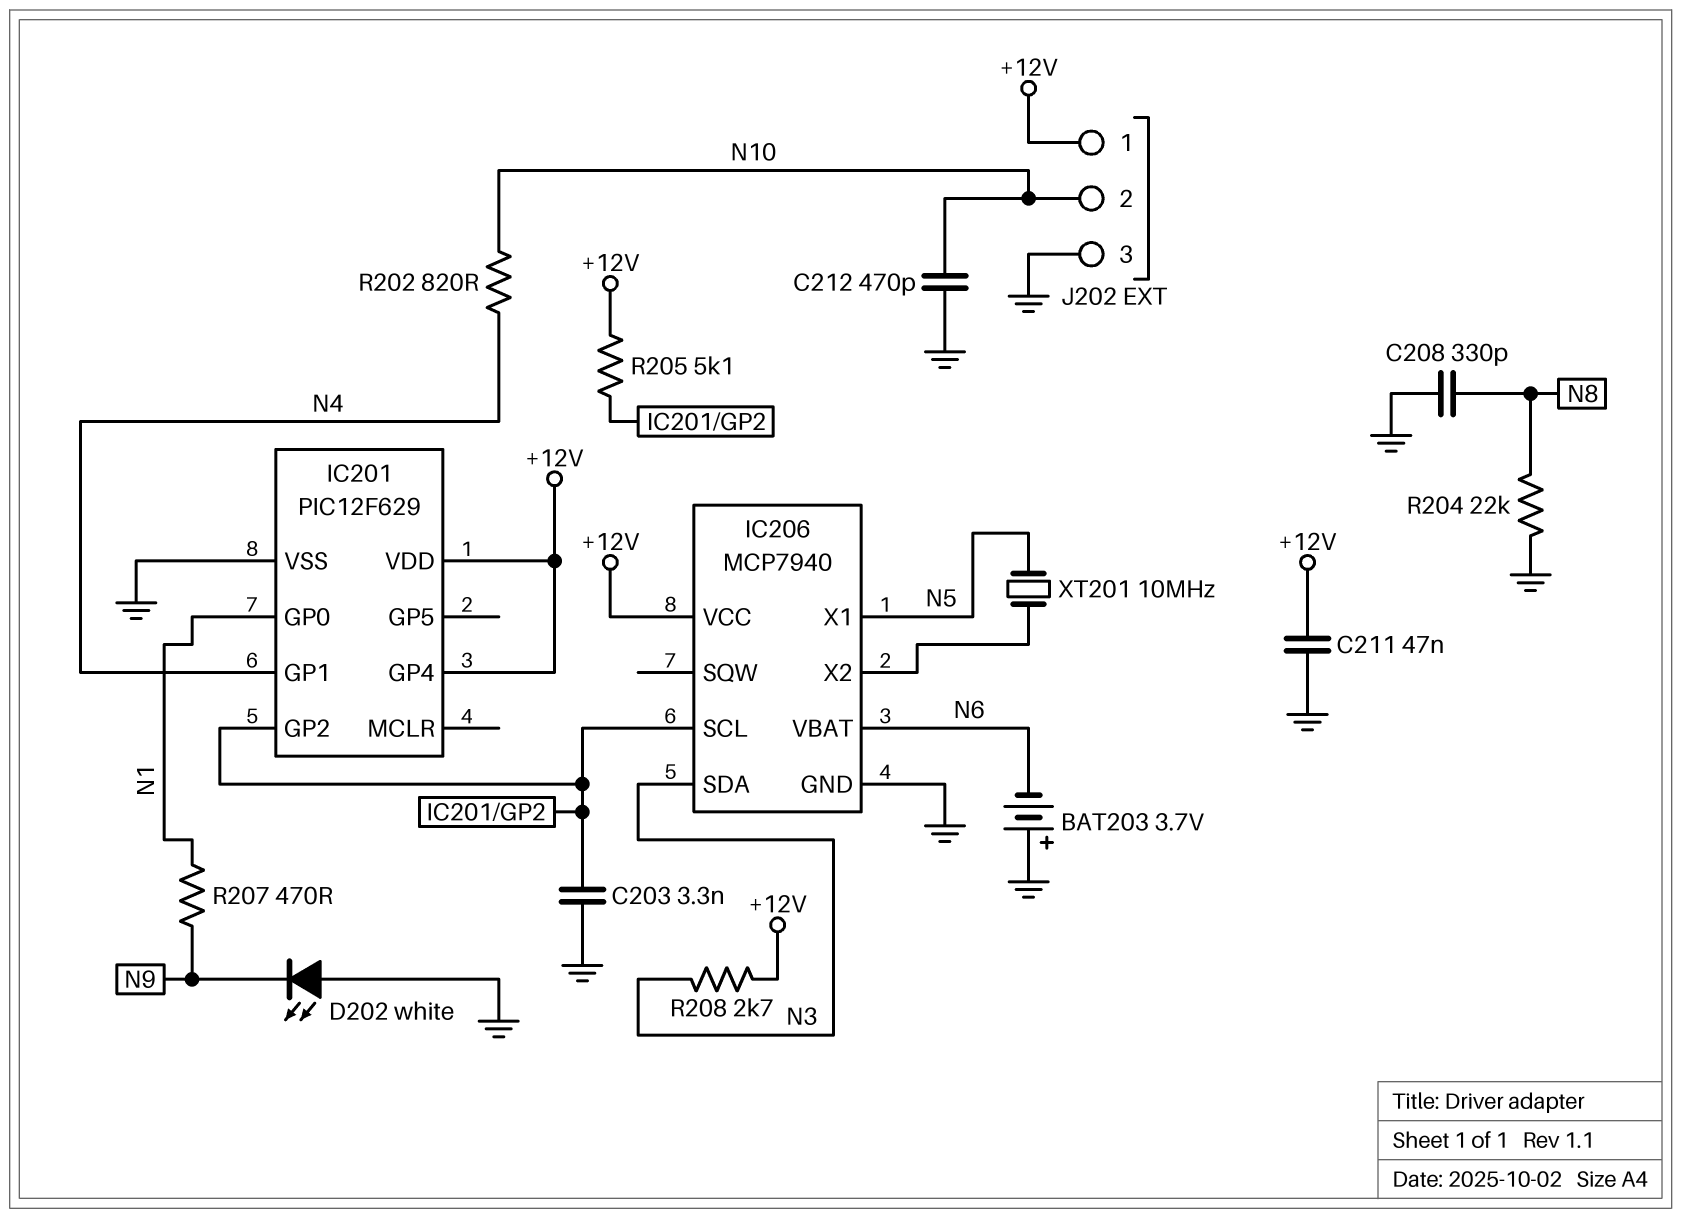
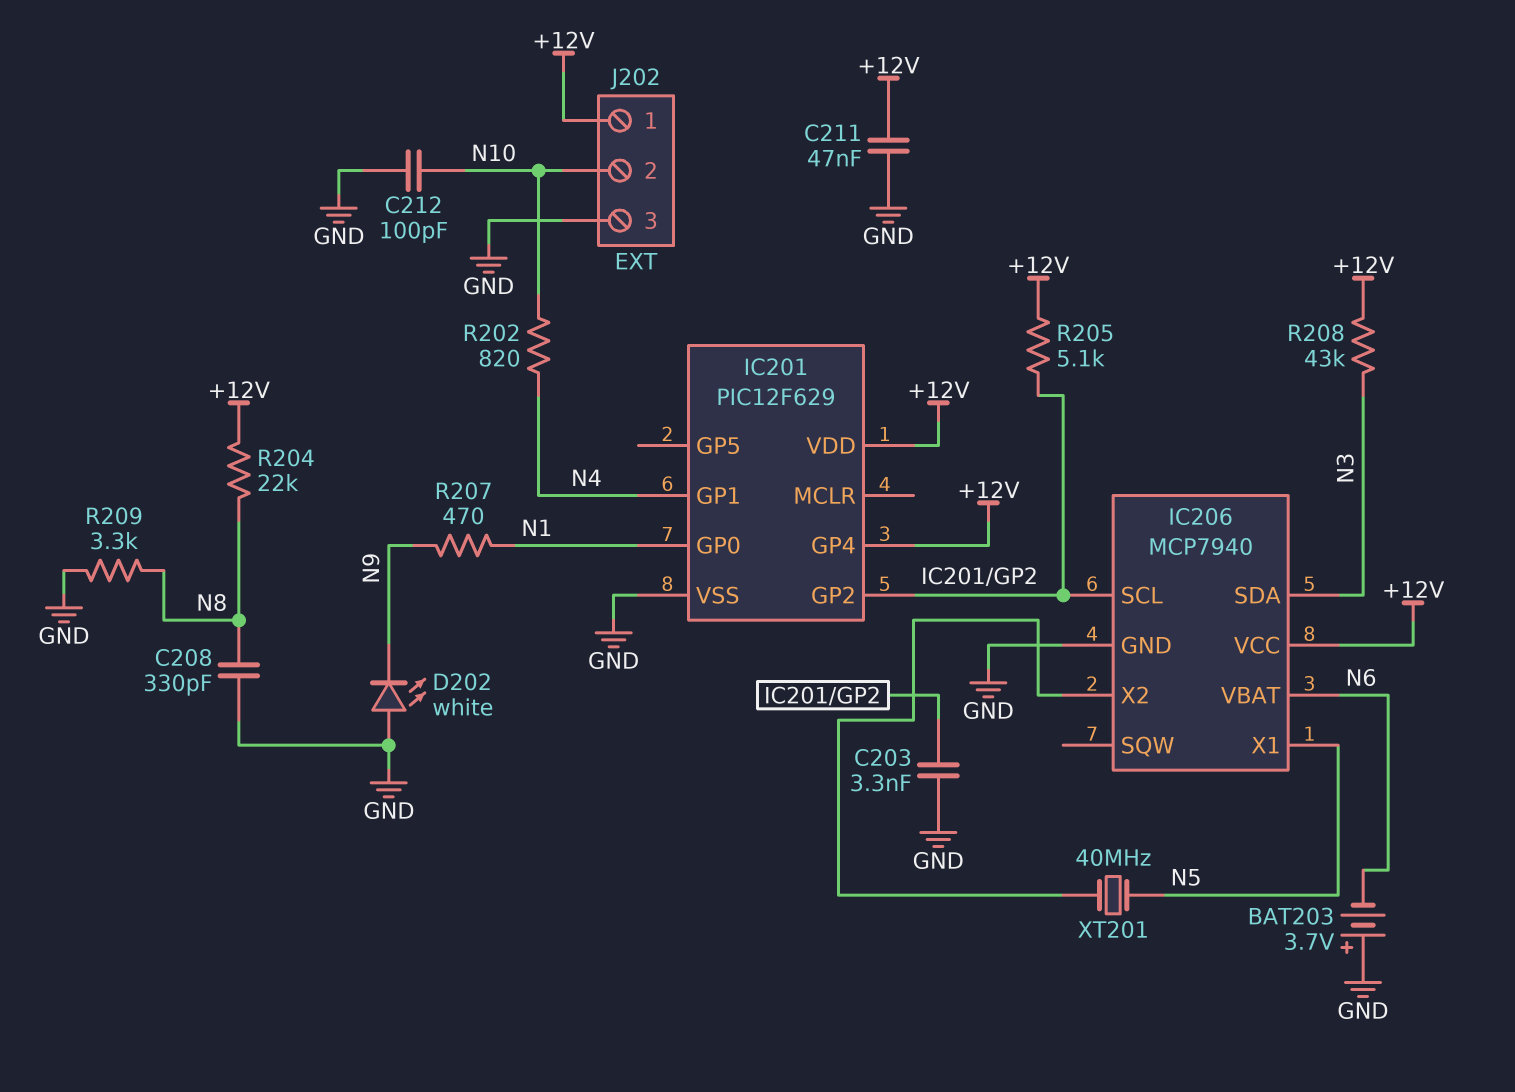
C212: 470pF (GND, N10) -> 100pF (GND, N10)
R204: 22k (GND, N8) -> 22k (+12V, N8)
R208: 2.7k (+12V, N3) -> 43k (+12V, N3)
R209: none -> 3.3k (GND, N8)
XT201: 10MHz (IC206/X2, N5) -> 40MHz (IC206/X2, N5)

